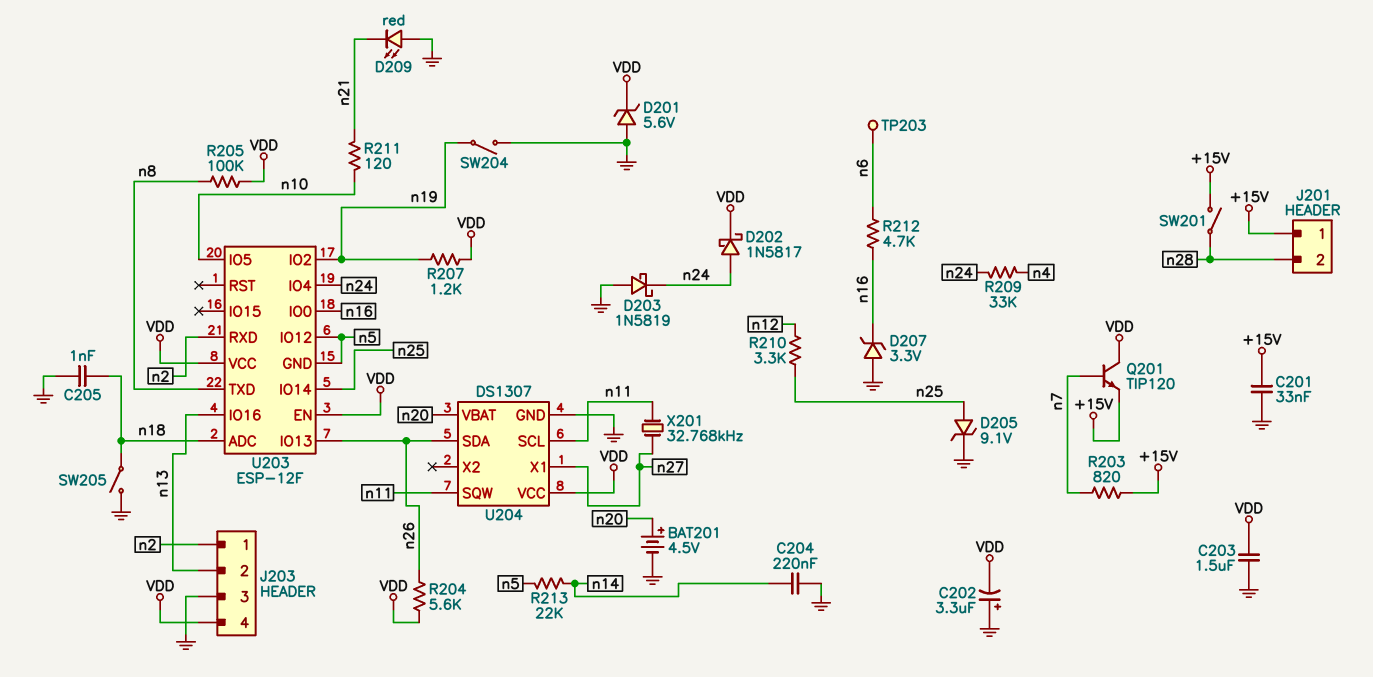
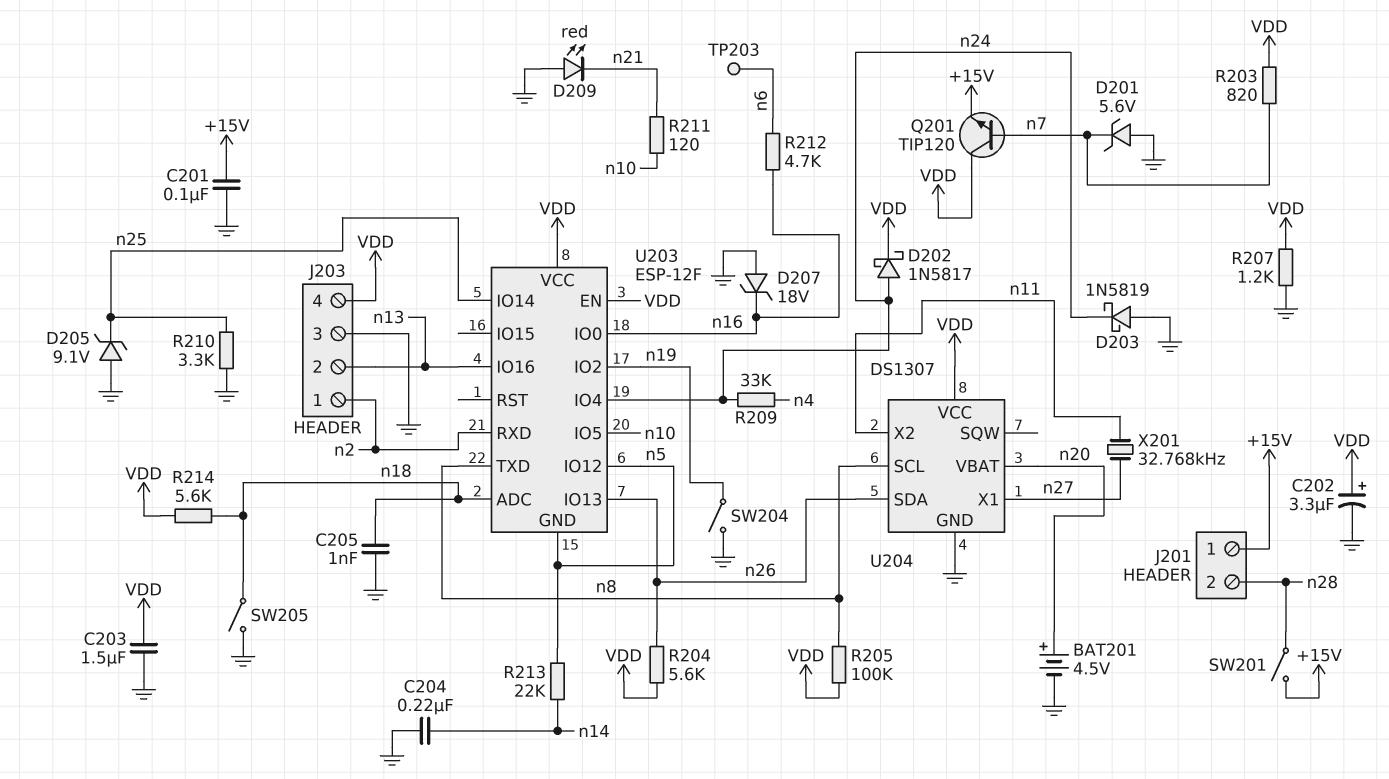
C201: 33nF (+15V, GND) -> 100nF (+15V, GND)
C202: 3.3uF (plus GND, minus VDD) -> 3.3uF (plus VDD, minus GND)
D201: zener 5.6V (A GND, K VDD) -> zener 5.6V (A GND, K n7)
D205: zener 9.1V (A n25, K GND) -> zener 9.1V (A GND, K n25)
D207: zener 3.3V (A GND, K n16) -> zener 18V (A GND, K n16)
R203: 820 (+15V, n7) -> 820 (VDD, n7)
R207: 1.2k (VDD, n19) -> 1.2k (GND, VDD)
R210: 3.3k (n12, n25) -> 3.3k (GND, n25)
R214: none -> 5.6k (VDD, n18)
U204 pin SCL: n11 -> n8
U204 pin SQW: n11 -> none
U204 pin X2: none -> n11

